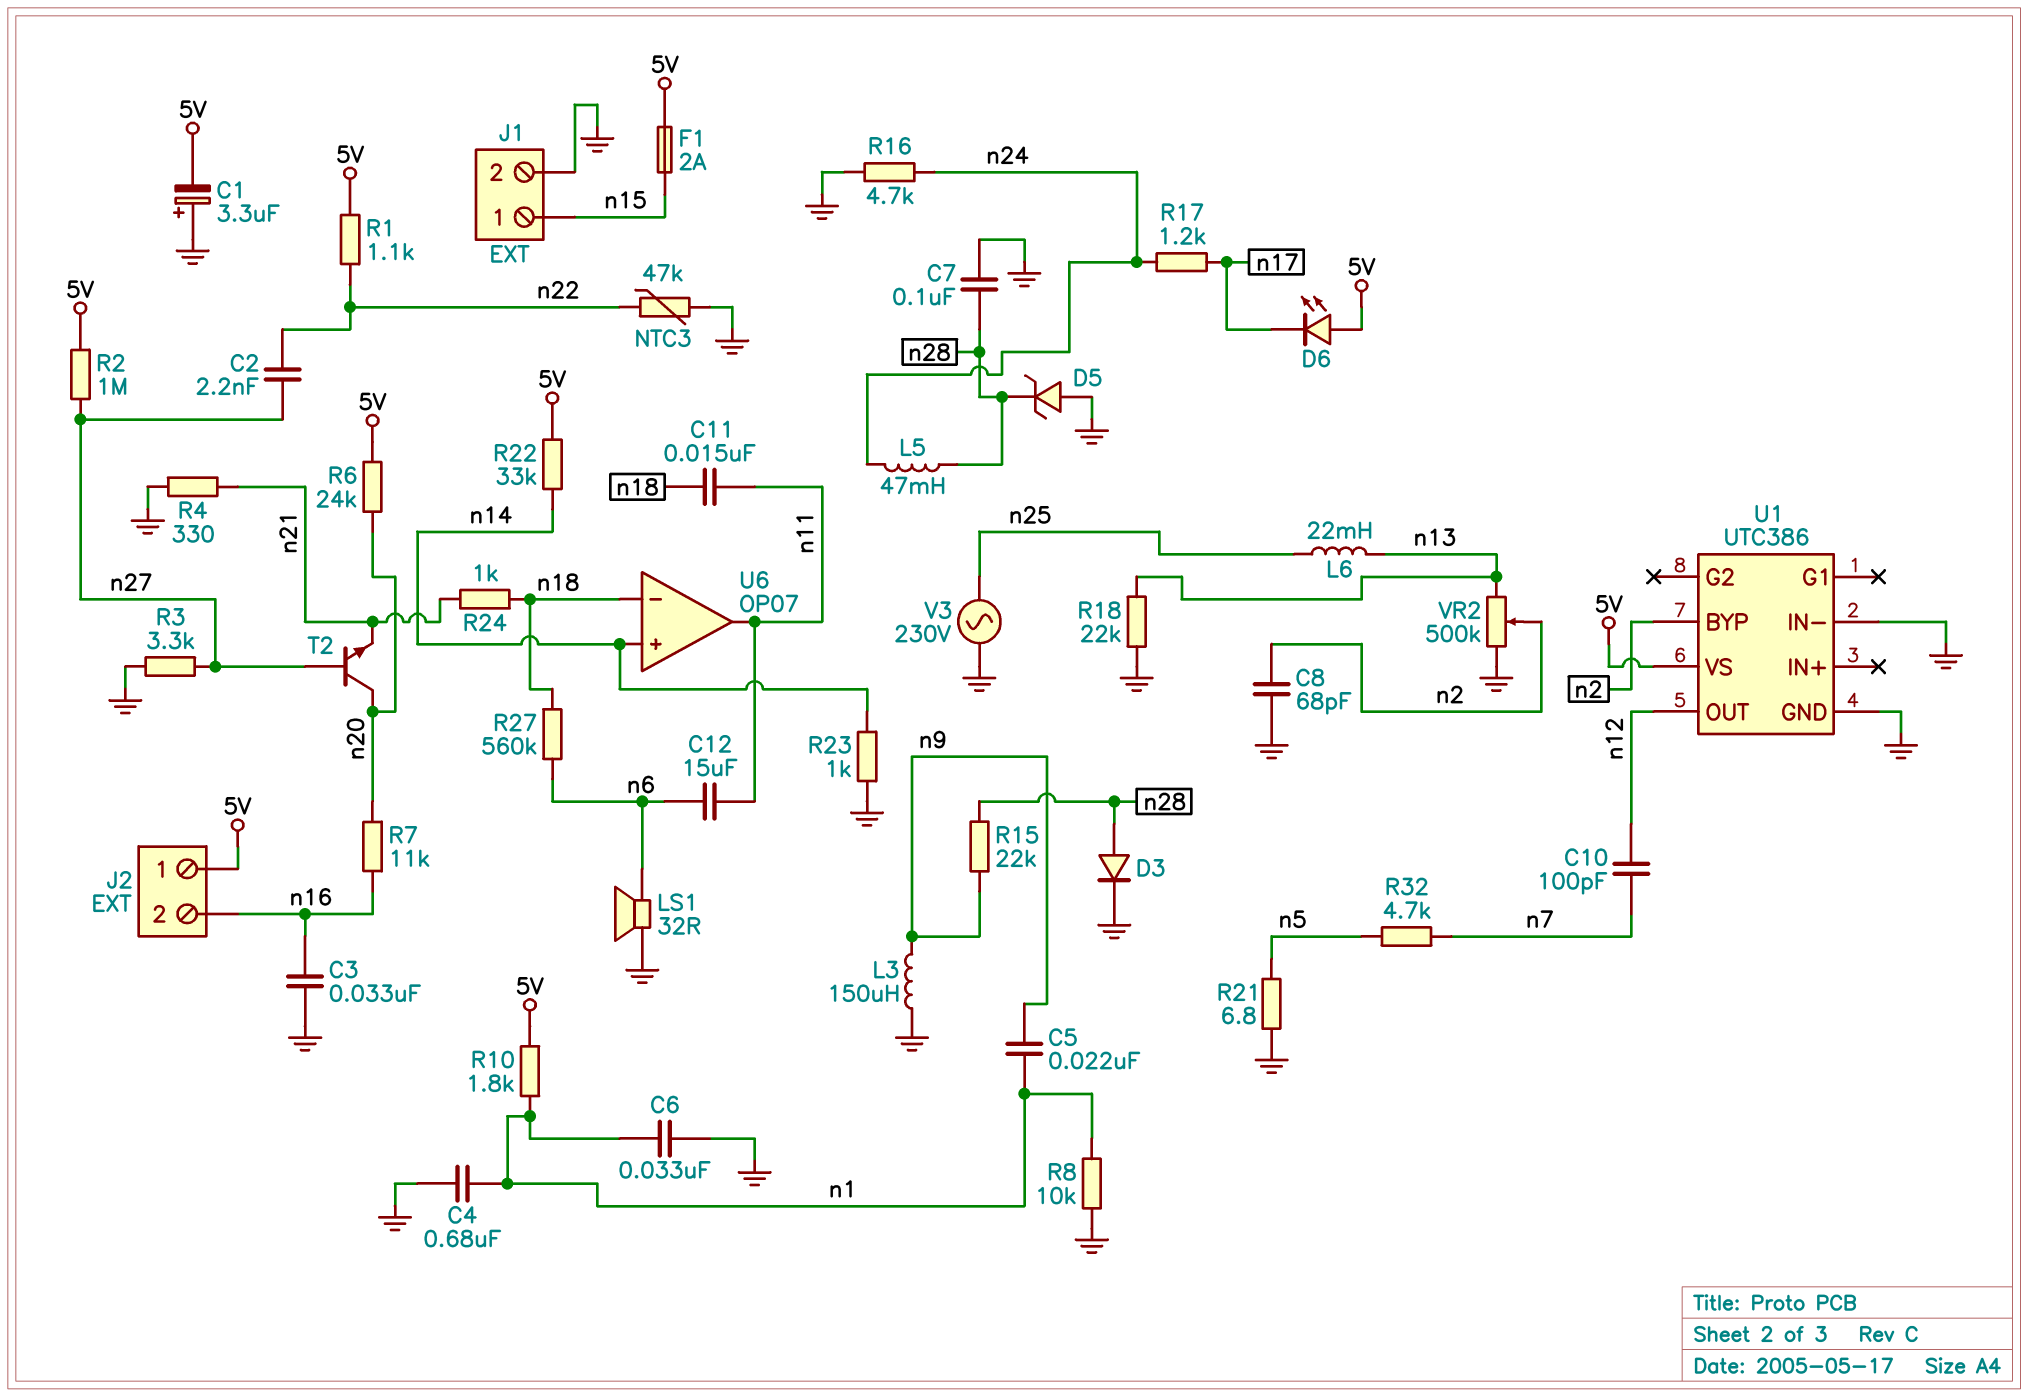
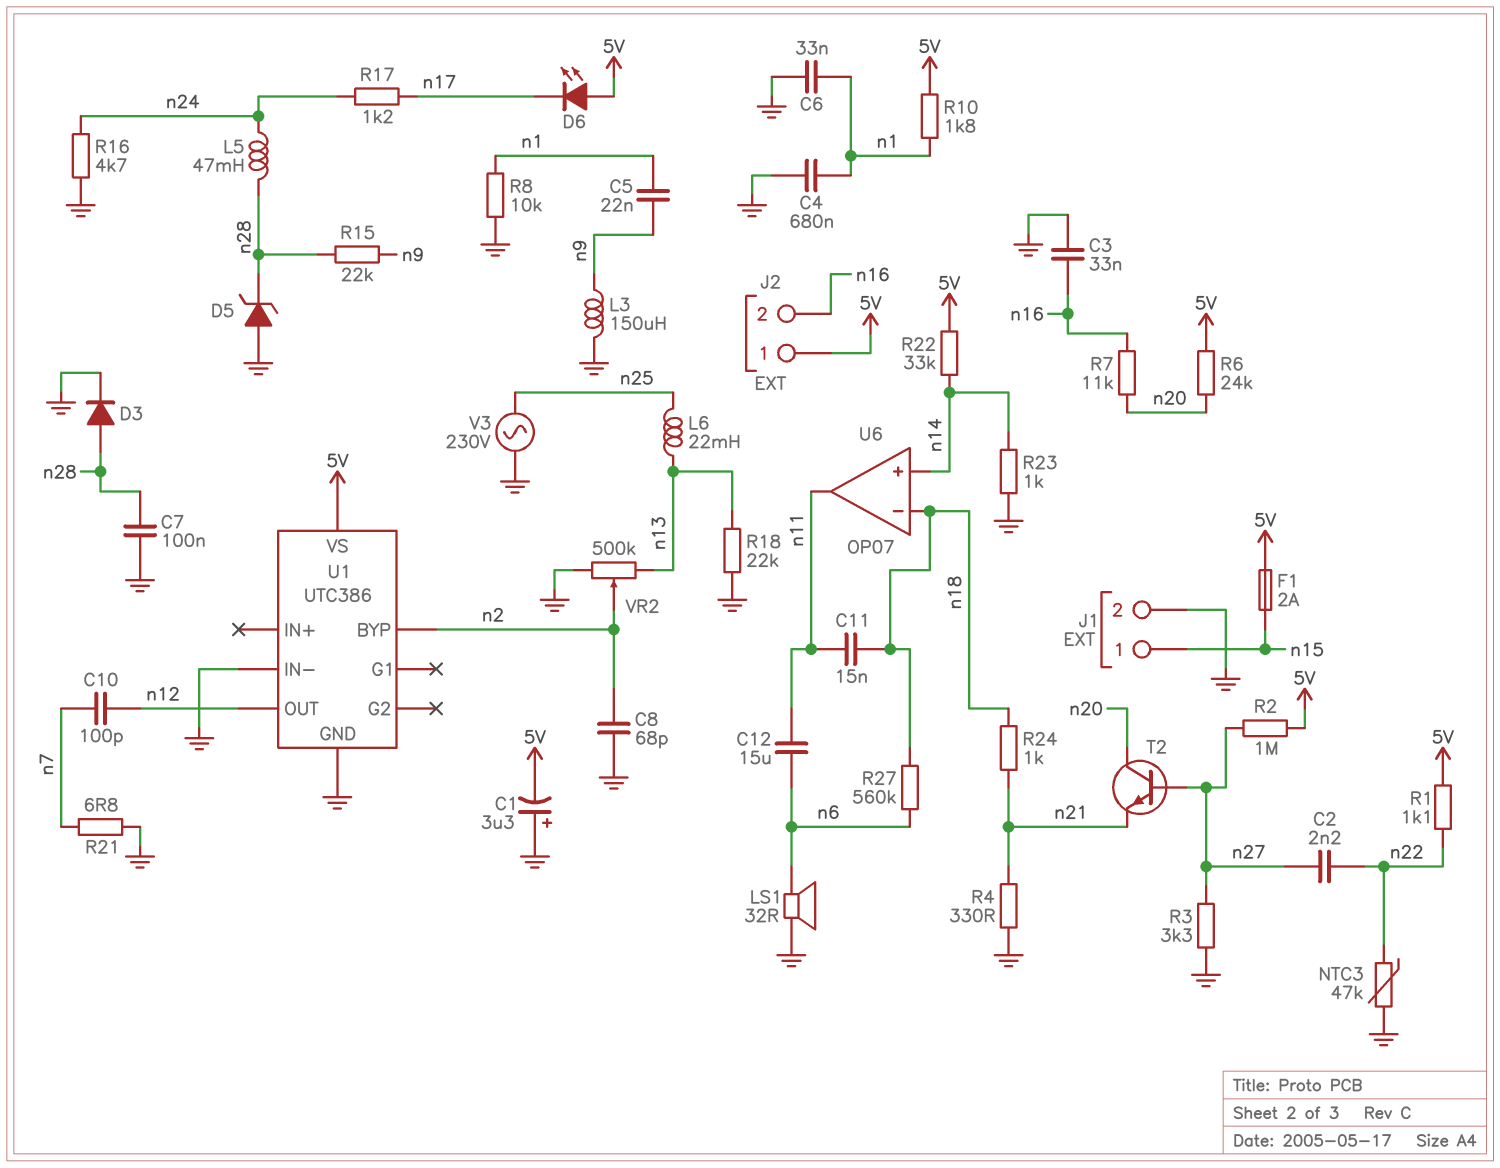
R21: 6.8 (GND, n5) -> 6.8 (GND, n7)
R32: 4.7k (n5, n7) -> none

